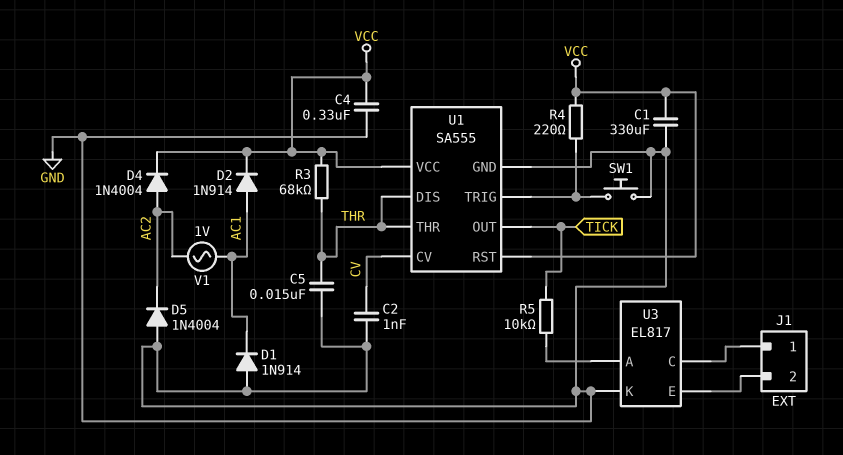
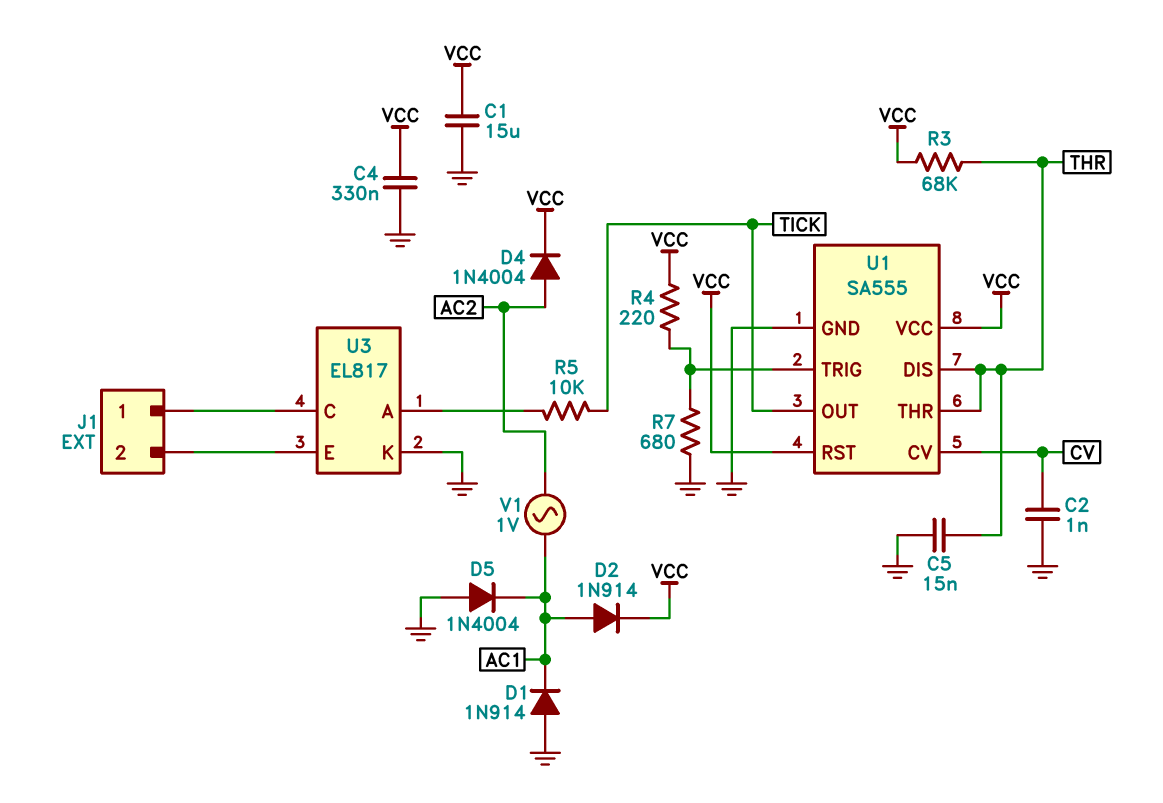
C1: 330uF (GND, VCC) -> 15uF (GND, VCC)
D5: diode 1N4004 (A GND, K AC2) -> diode 1N4004 (A GND, K AC1)
R7: none -> 680 (GND, U1/TRIG)
SW1: button (GND, U1/TRIG) -> none

